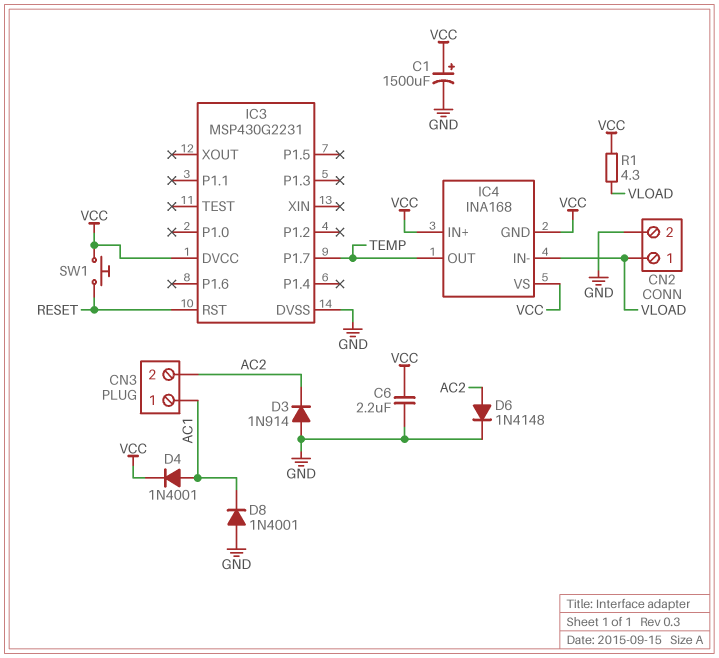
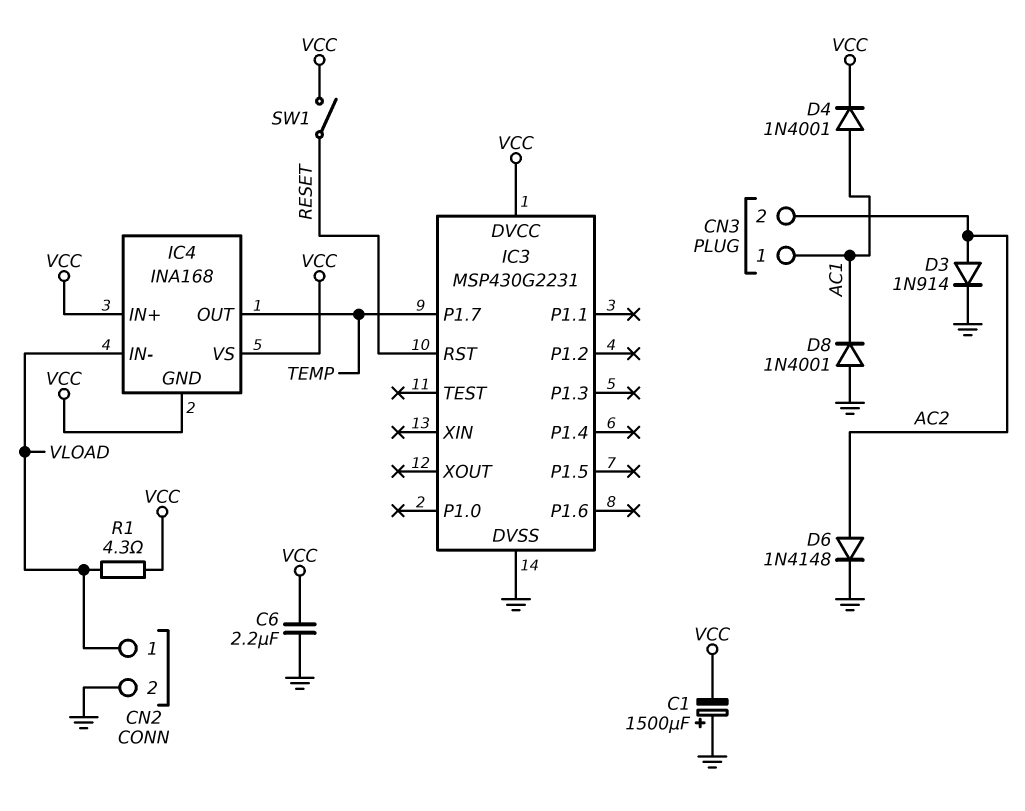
C1: 1500uF (plus VCC, minus GND) -> 1500uF (plus GND, minus VCC)
D3: diode 1N914 (A GND, K AC2) -> diode 1N914 (A AC2, K GND)
SW1: button (RESET, VCC) -> switch (RESET, VCC)

